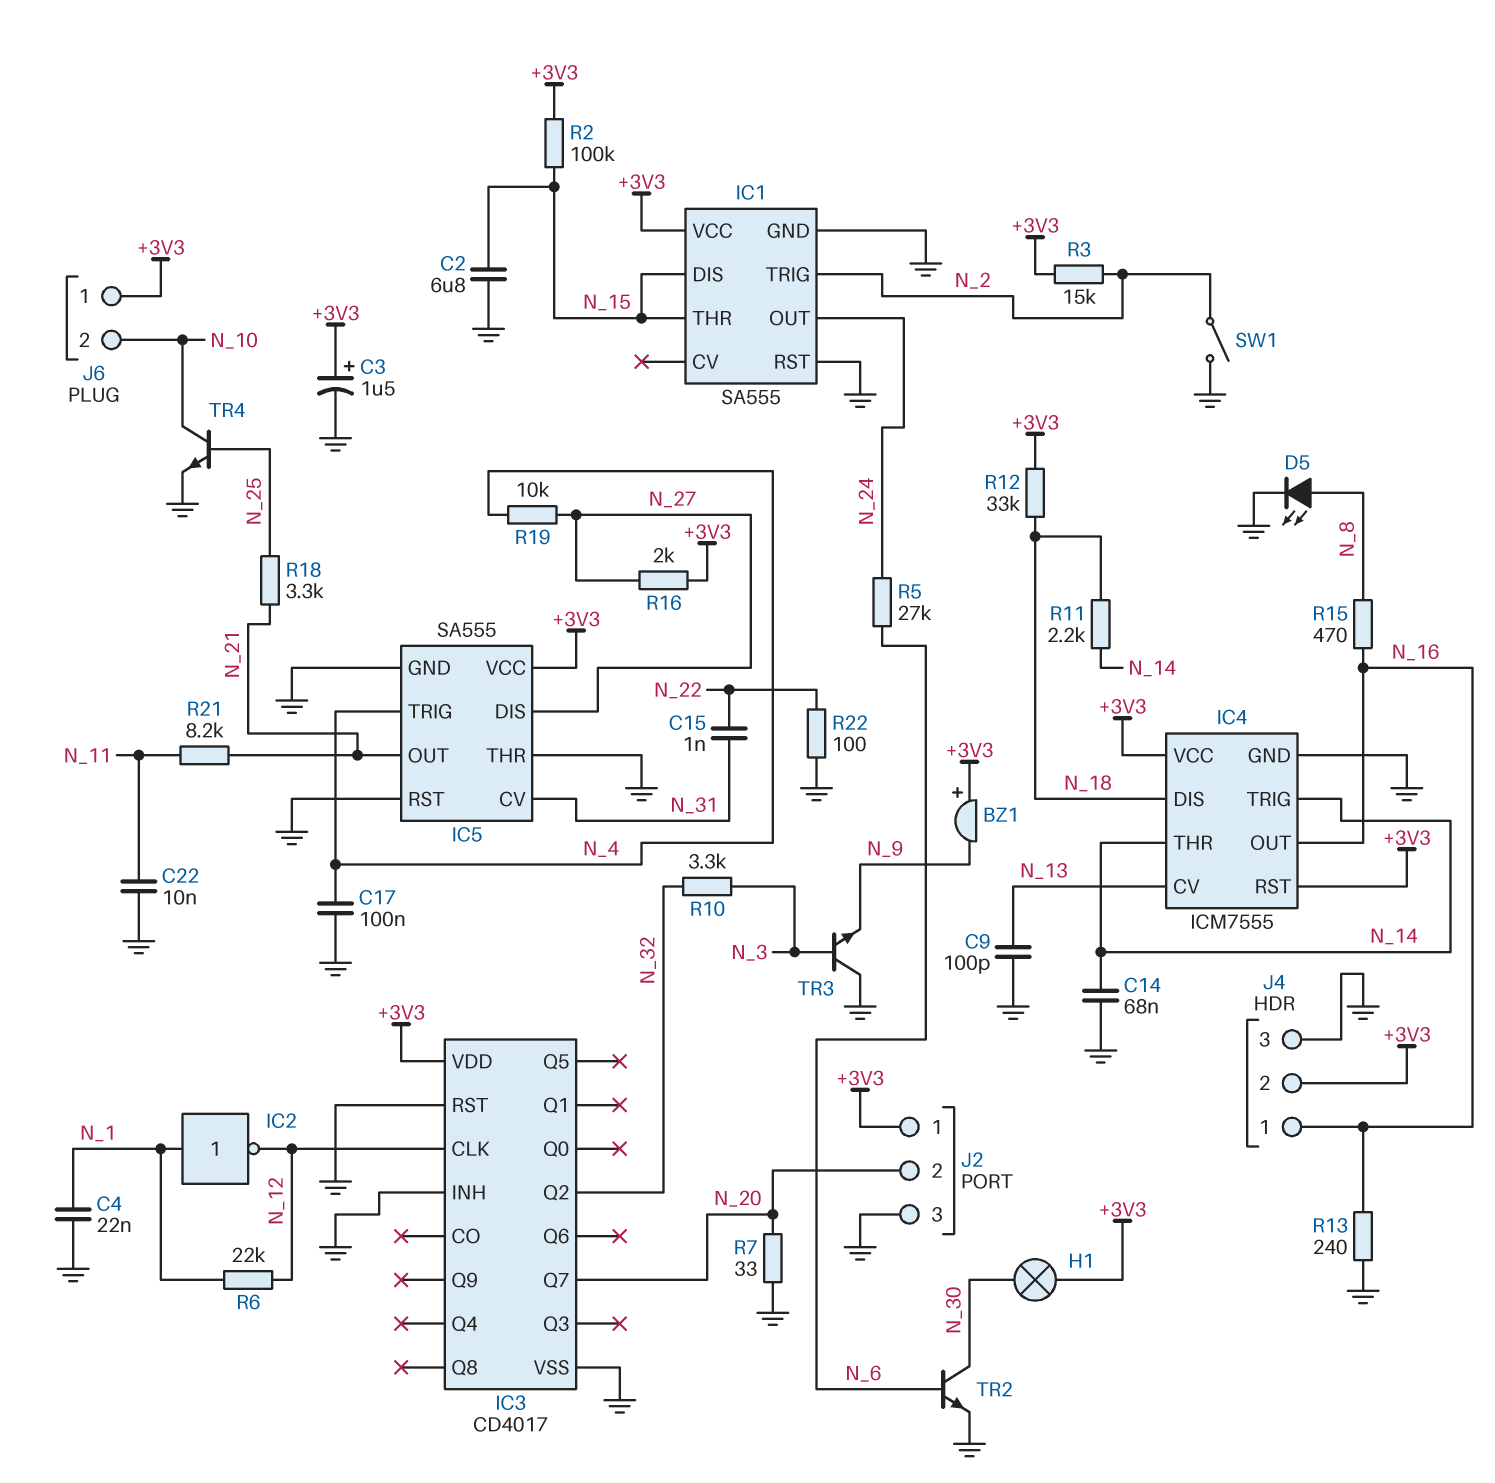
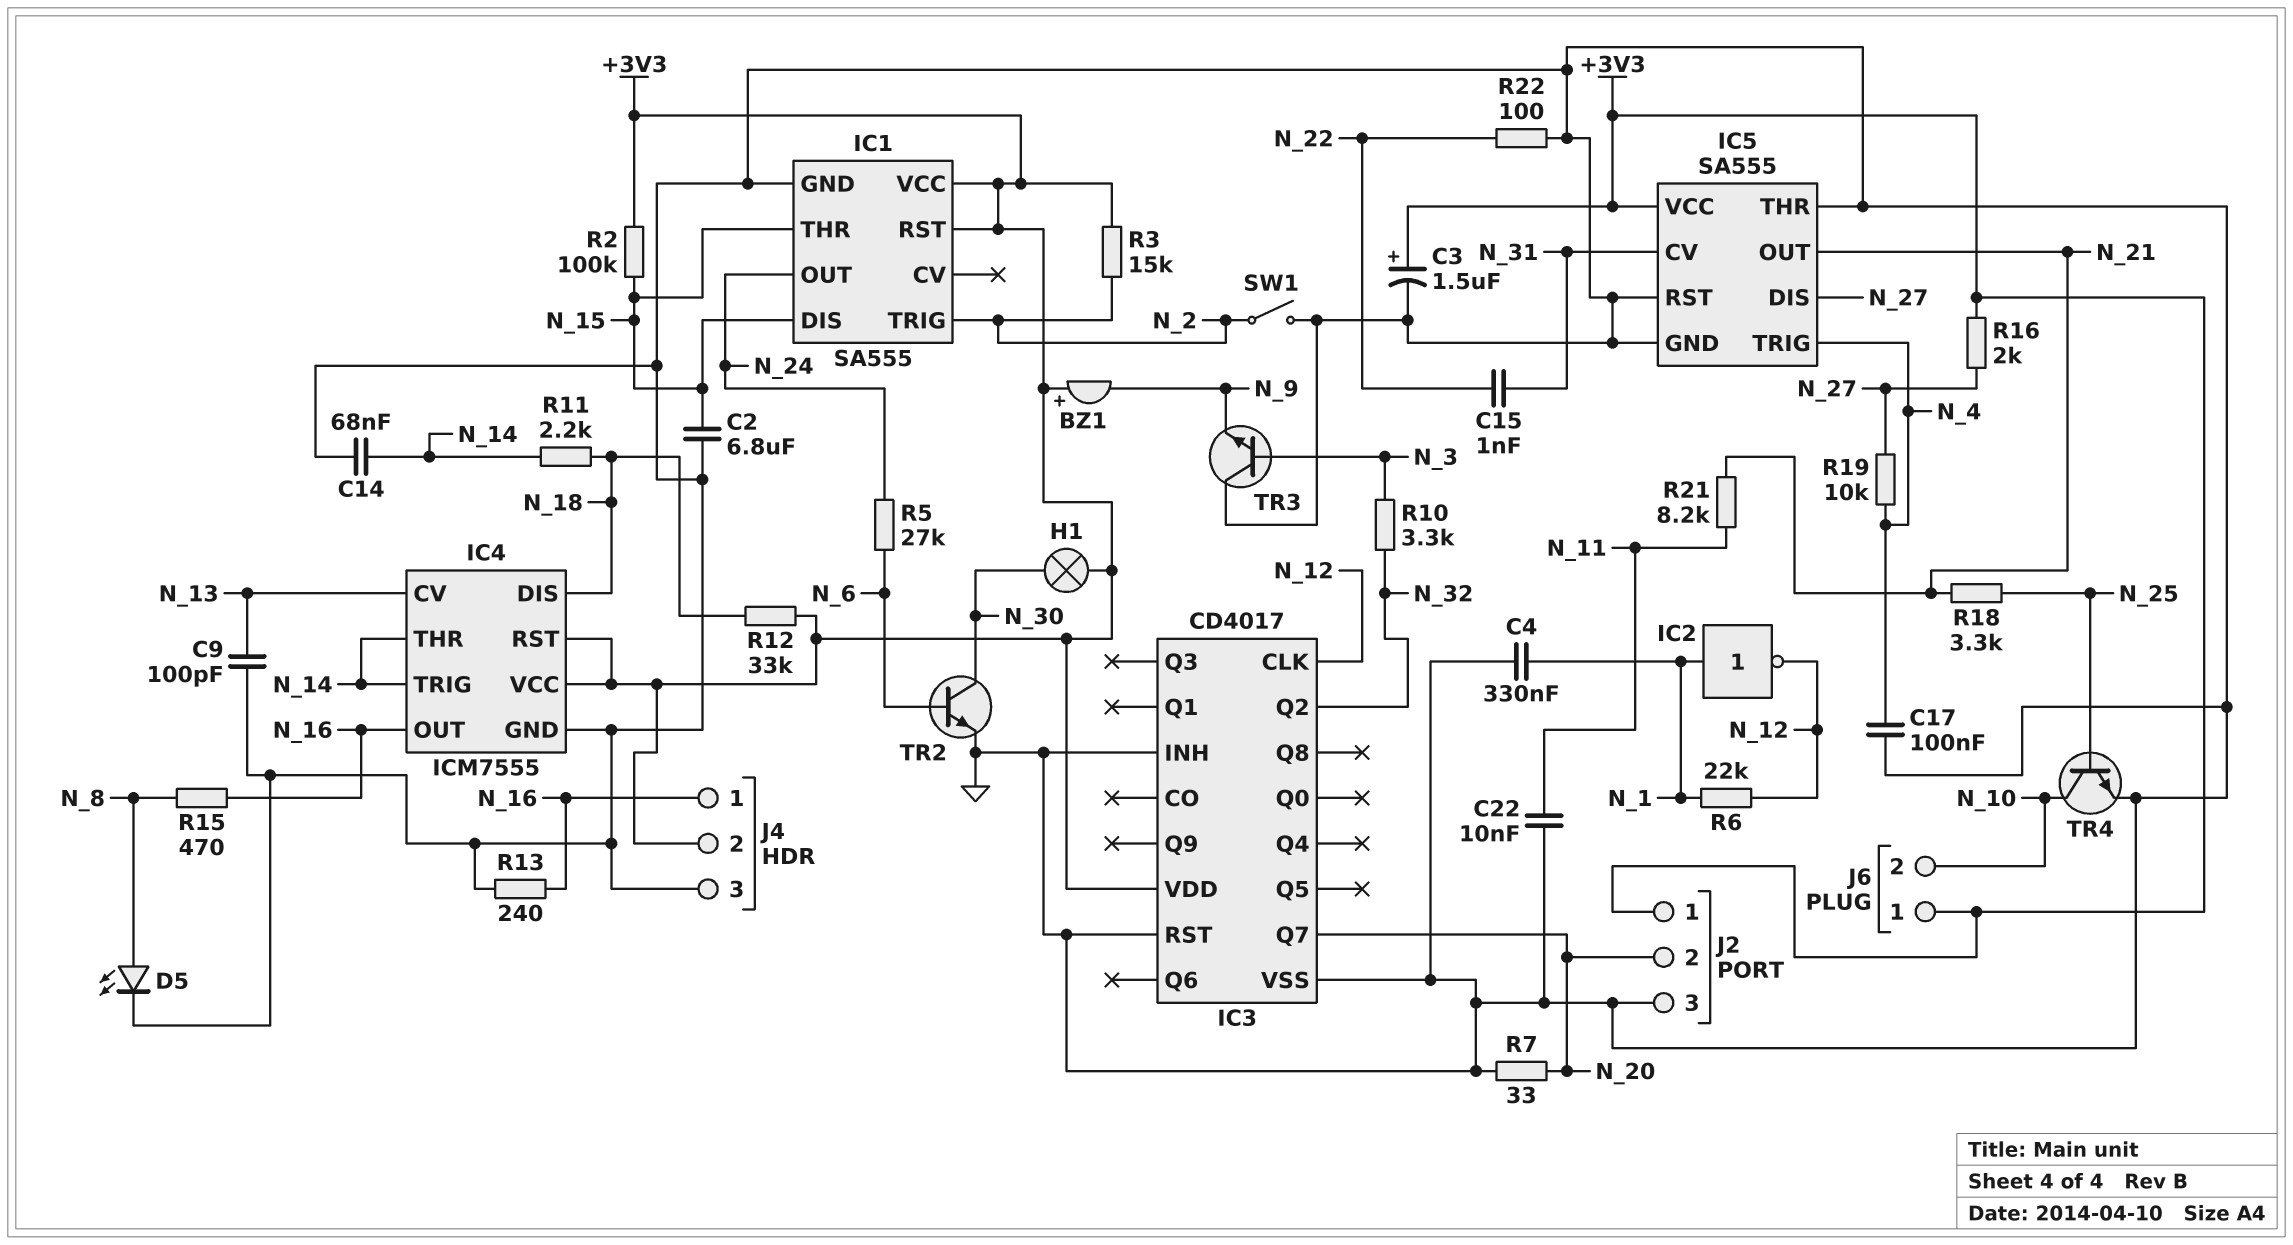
C4: 22nF (GND, N_1) -> 330nF (GND, N_1)
IC1 pin RST: GND -> +3V3

